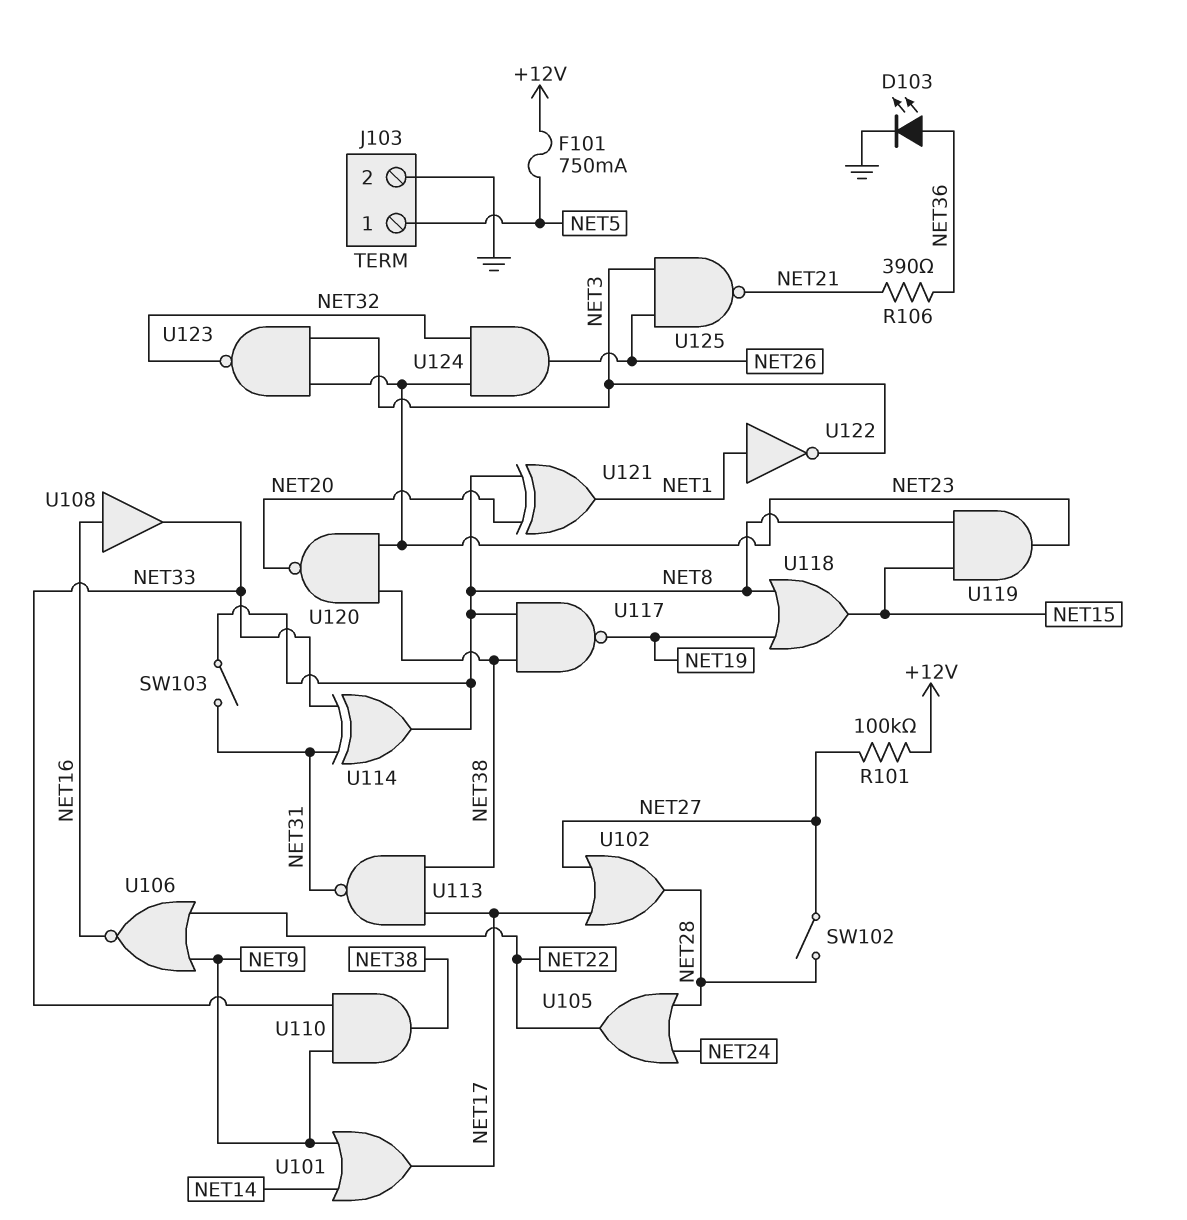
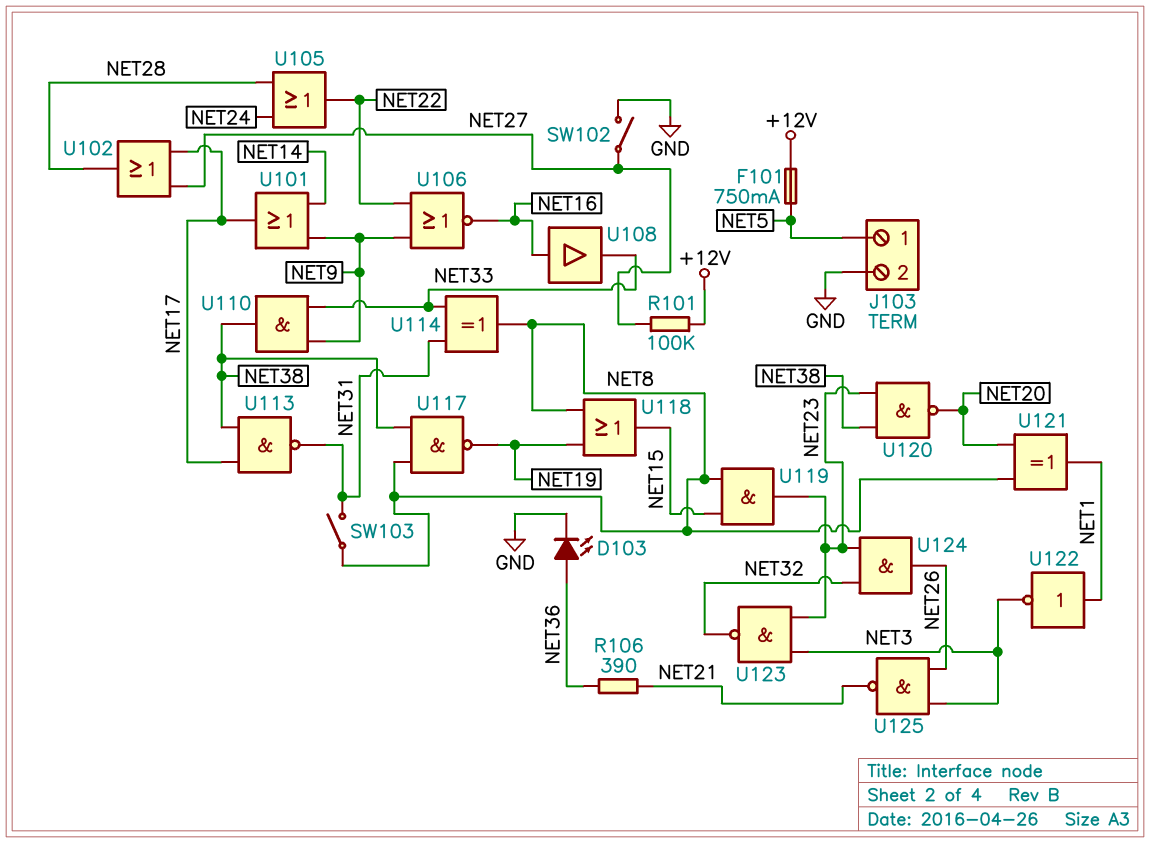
SW102: switch (NET27, NET28) -> switch (GND, NET27)

